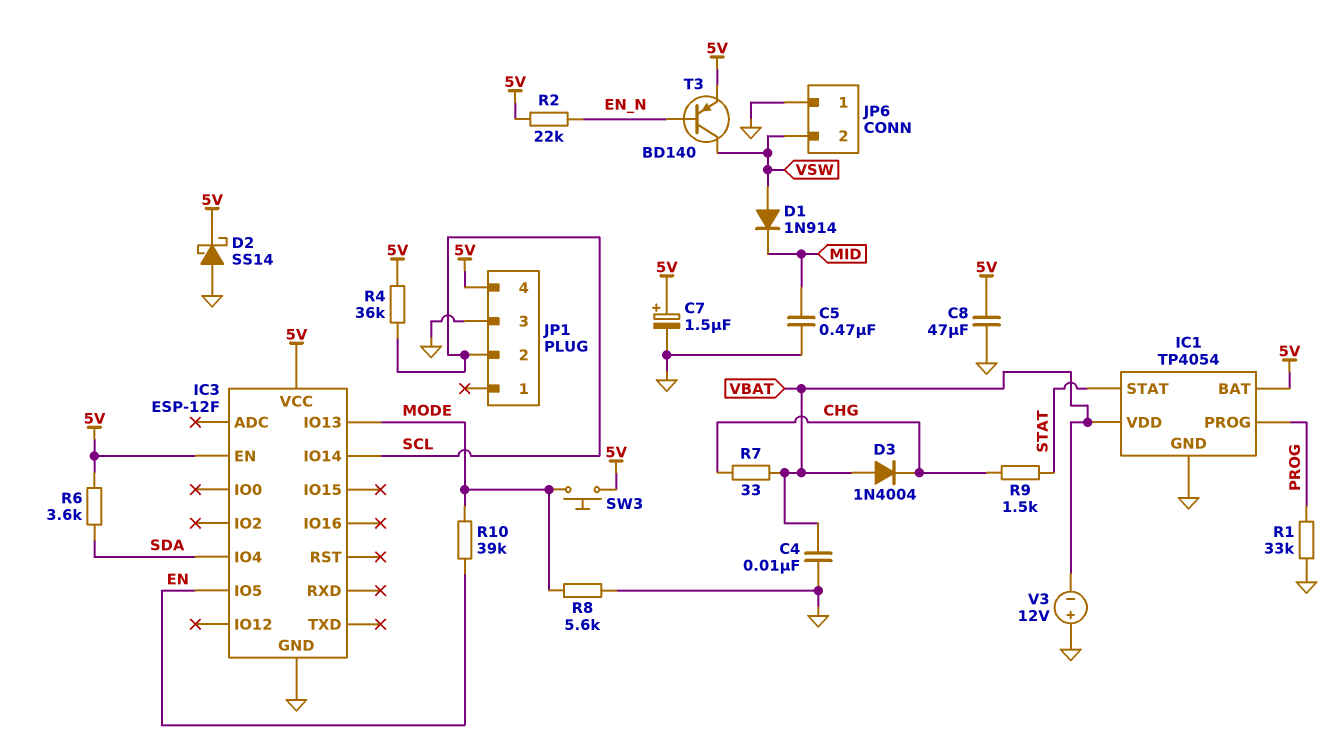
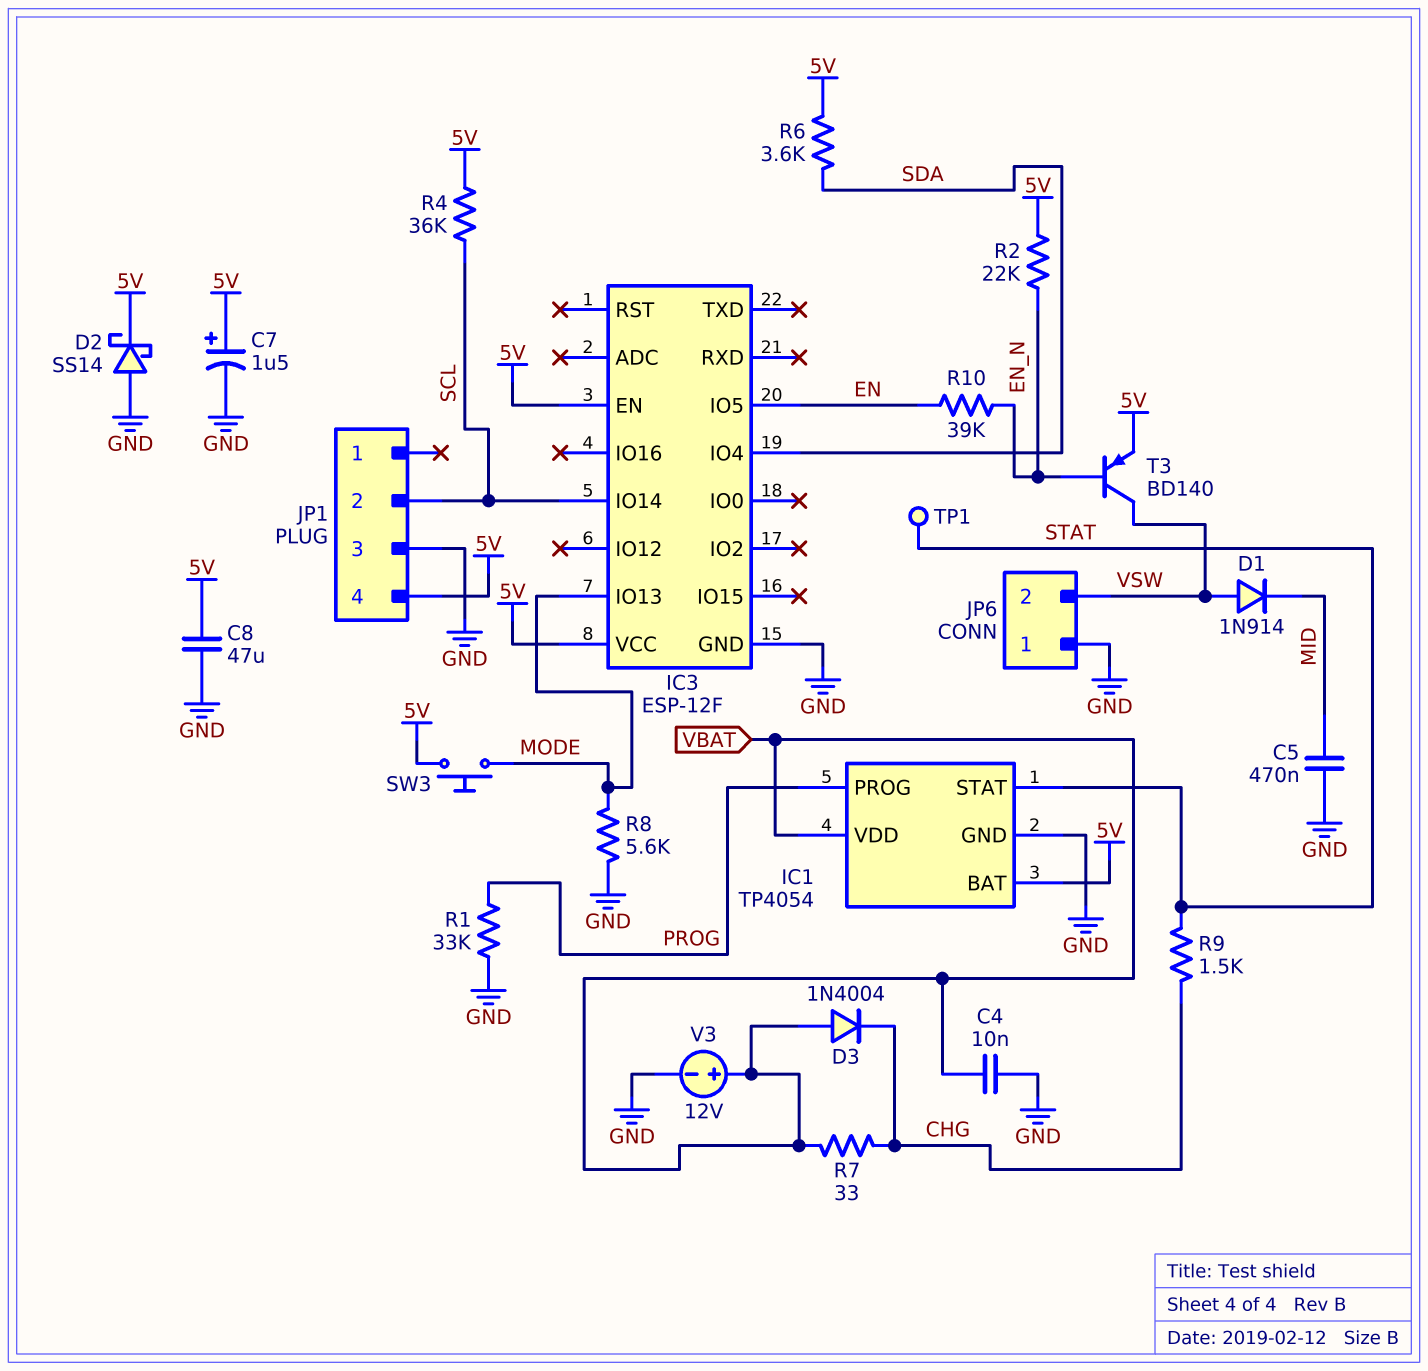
R10: 39k (EN, MODE) -> 39k (EN, EN_N)
TP1: none -> test point (STAT)
V3: 12V (plus GND, minus VBAT) -> 12V (plus VBAT, minus GND)

